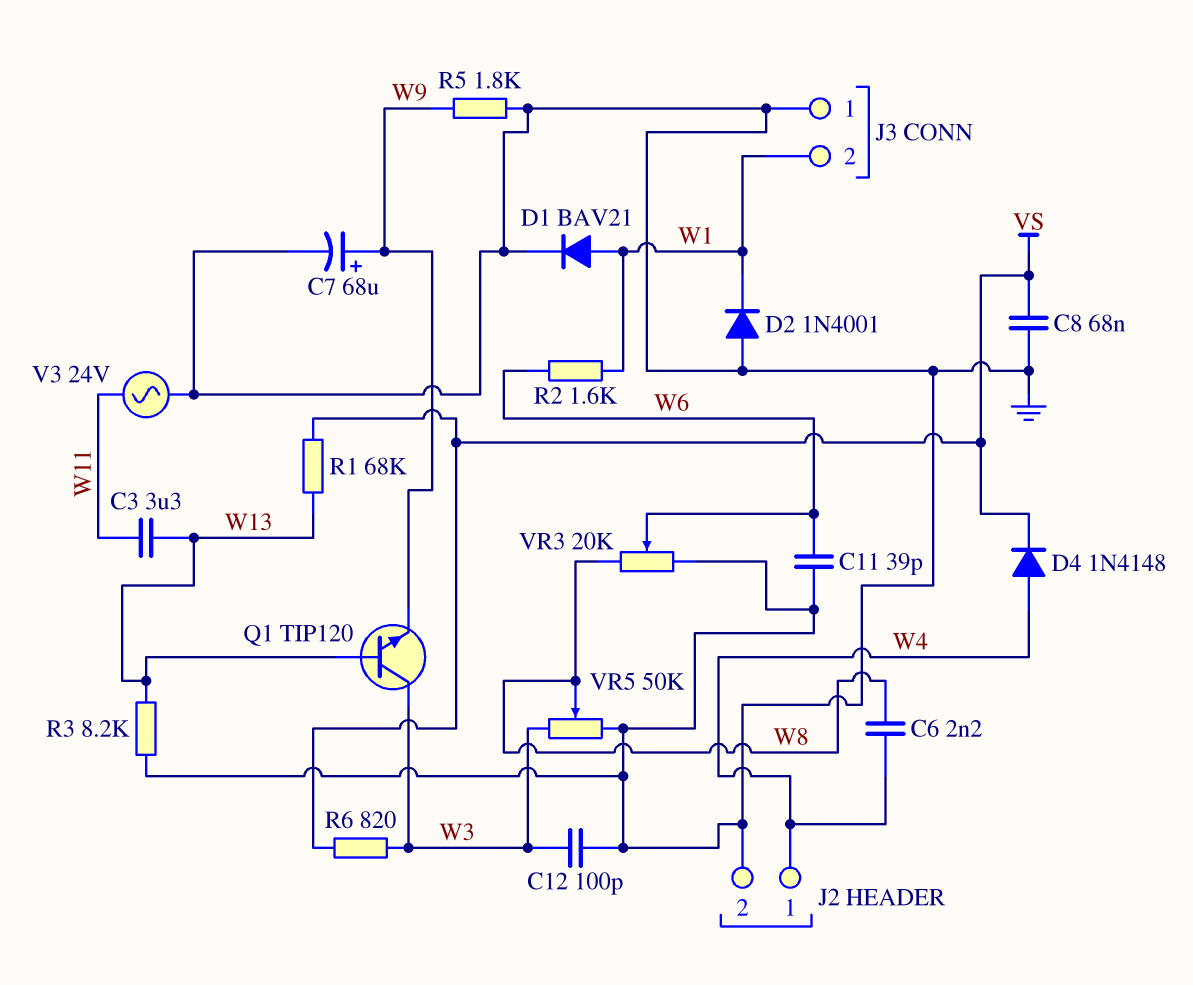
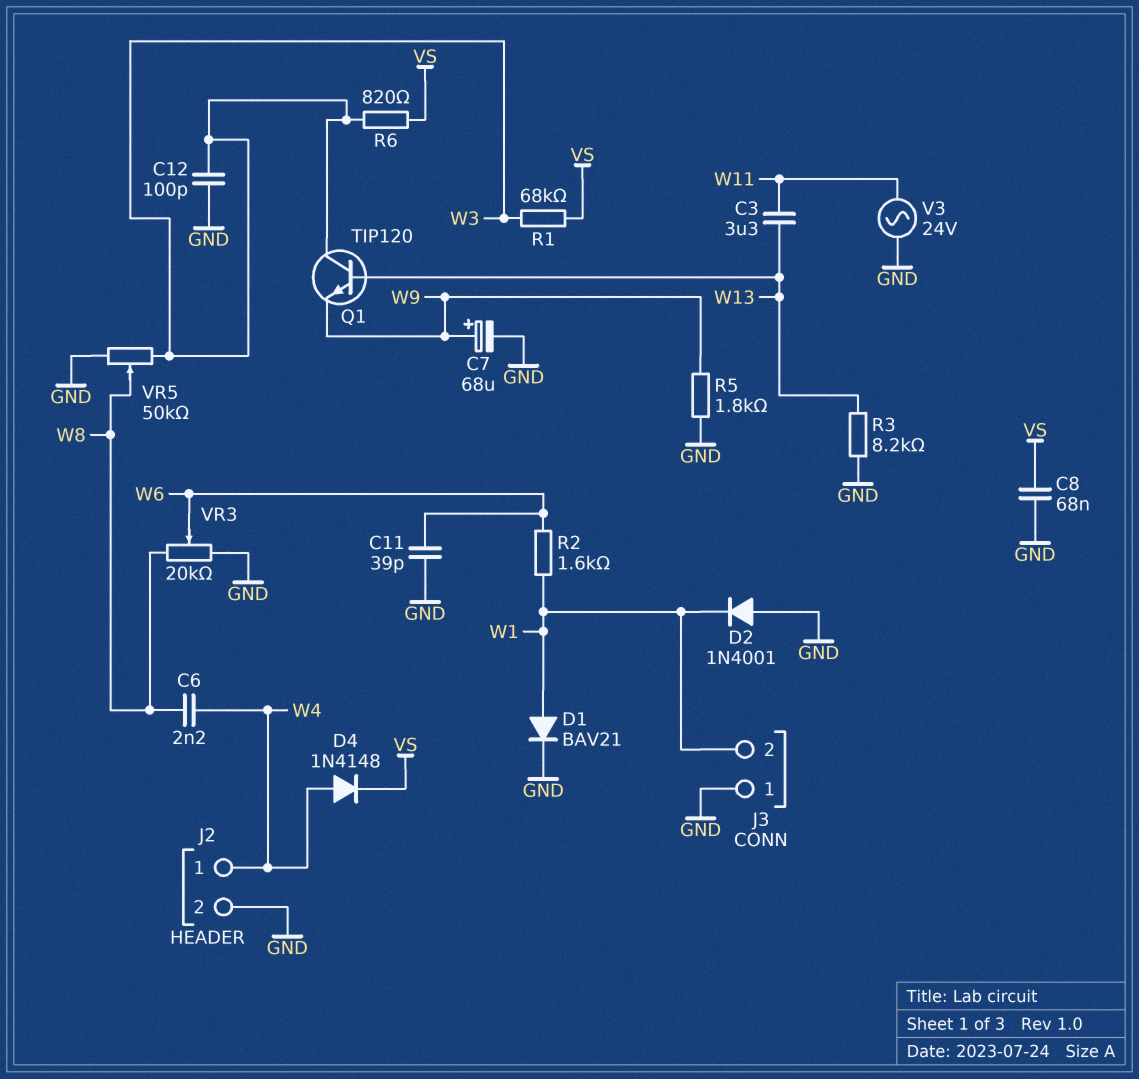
R1: 68k (VS, W13) -> 68k (VS, W3)

